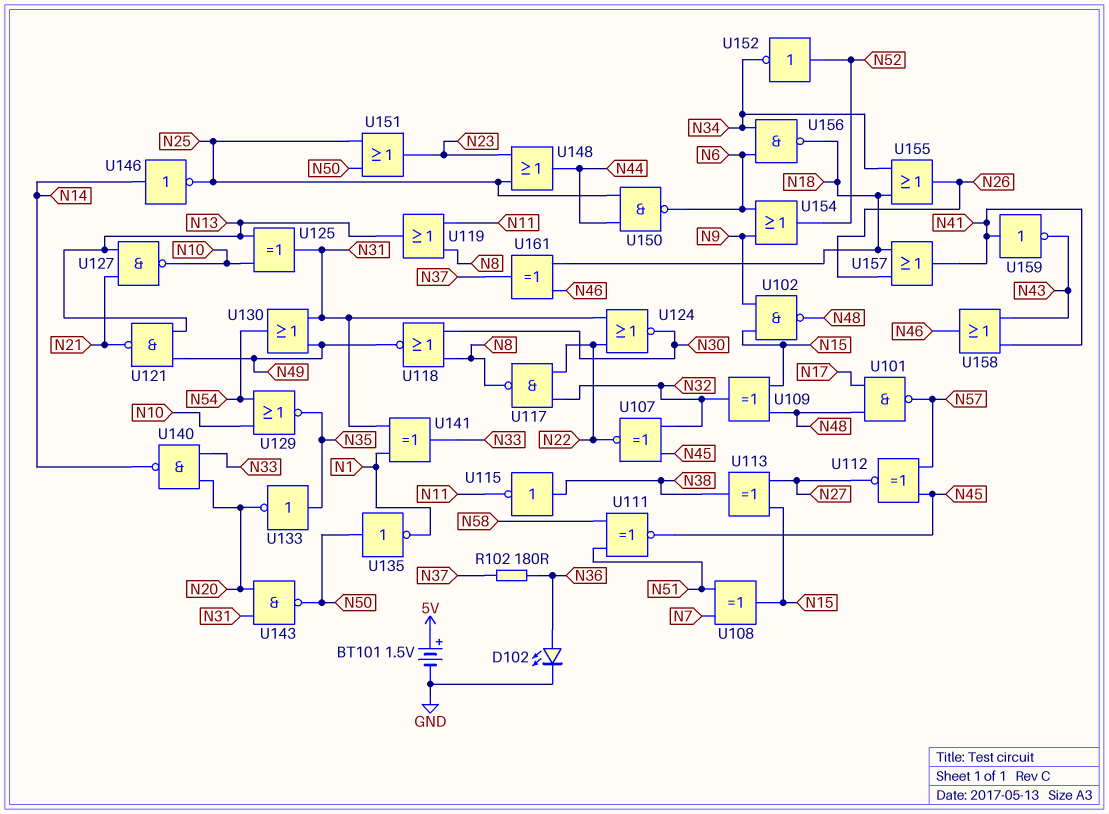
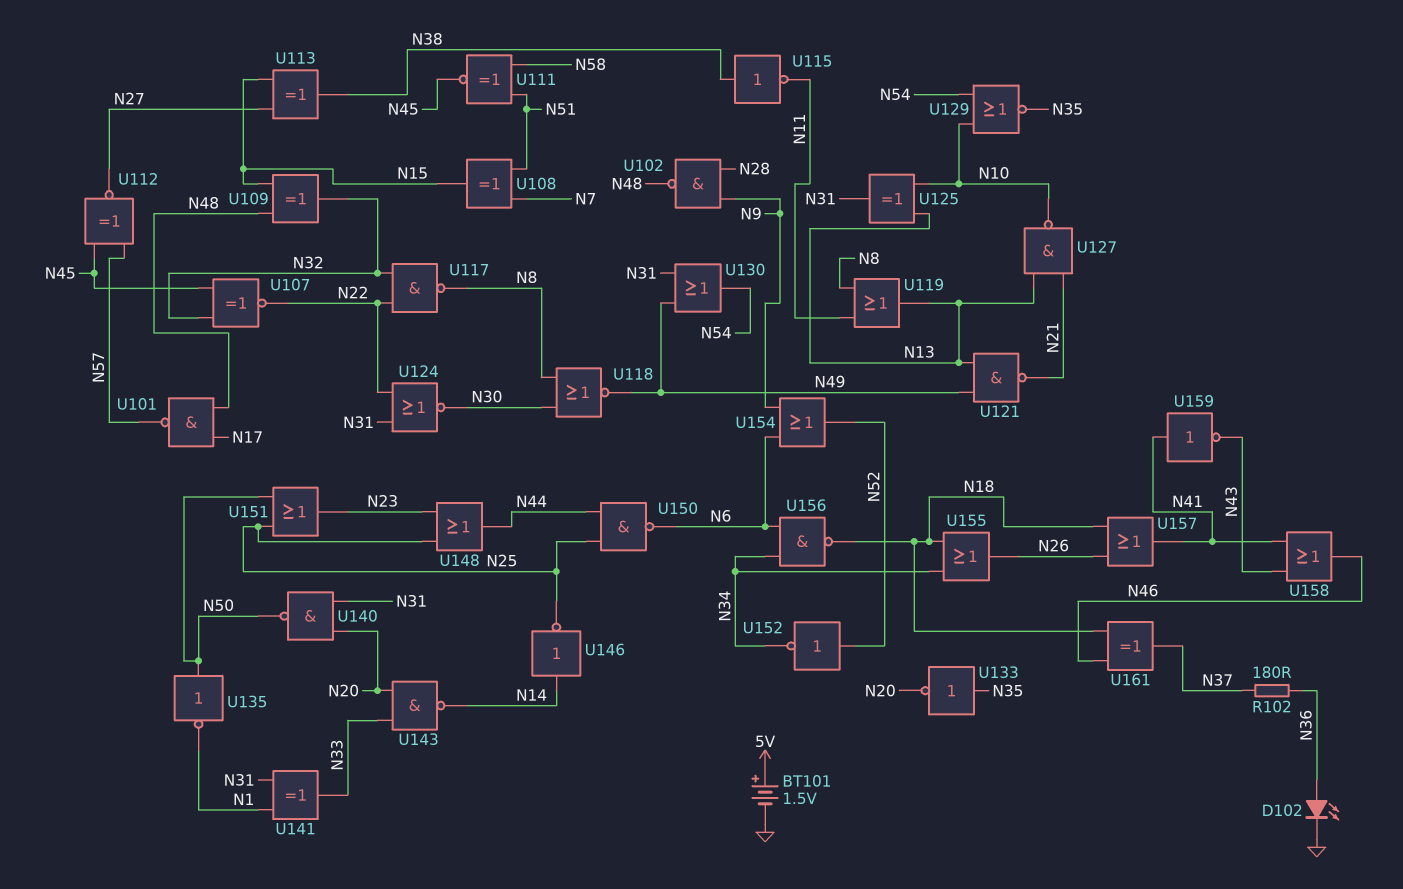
U102: NAND (in N9, in N15, out N48) -> NAND (in N9, in N28, out N48)
U140: NAND (in N20, in N33, out N14) -> NAND (in N20, in N31, out N50)
U143: NAND (in N20, in N31, out N50) -> NAND (in N20, in N33, out N14)

